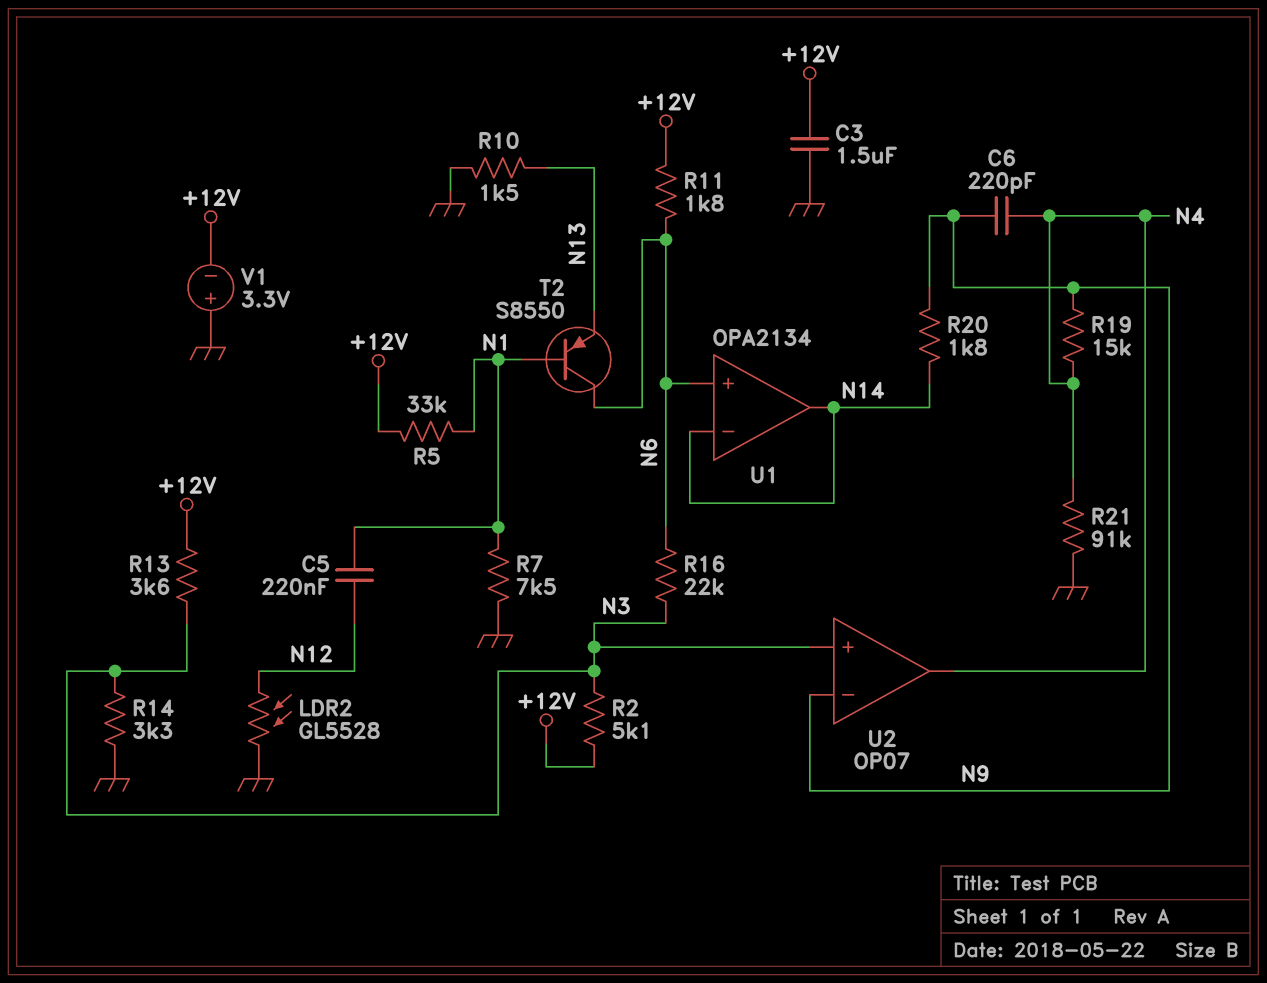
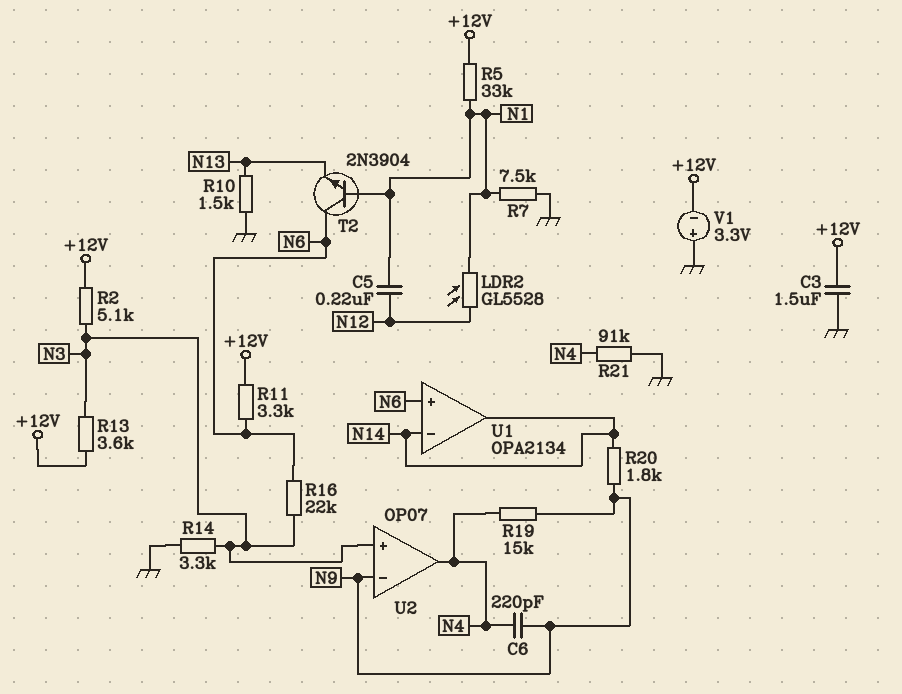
LDR2: GL5528 (GND, N12) -> GL5528 (N1, N12)
R11: 1.8k (+12V, N6) -> 3.3k (+12V, N6)
T2: PNP S8550 (B N1, C N6, E N13) -> NPN 2N3904 (B N1, C N6, E N13)

